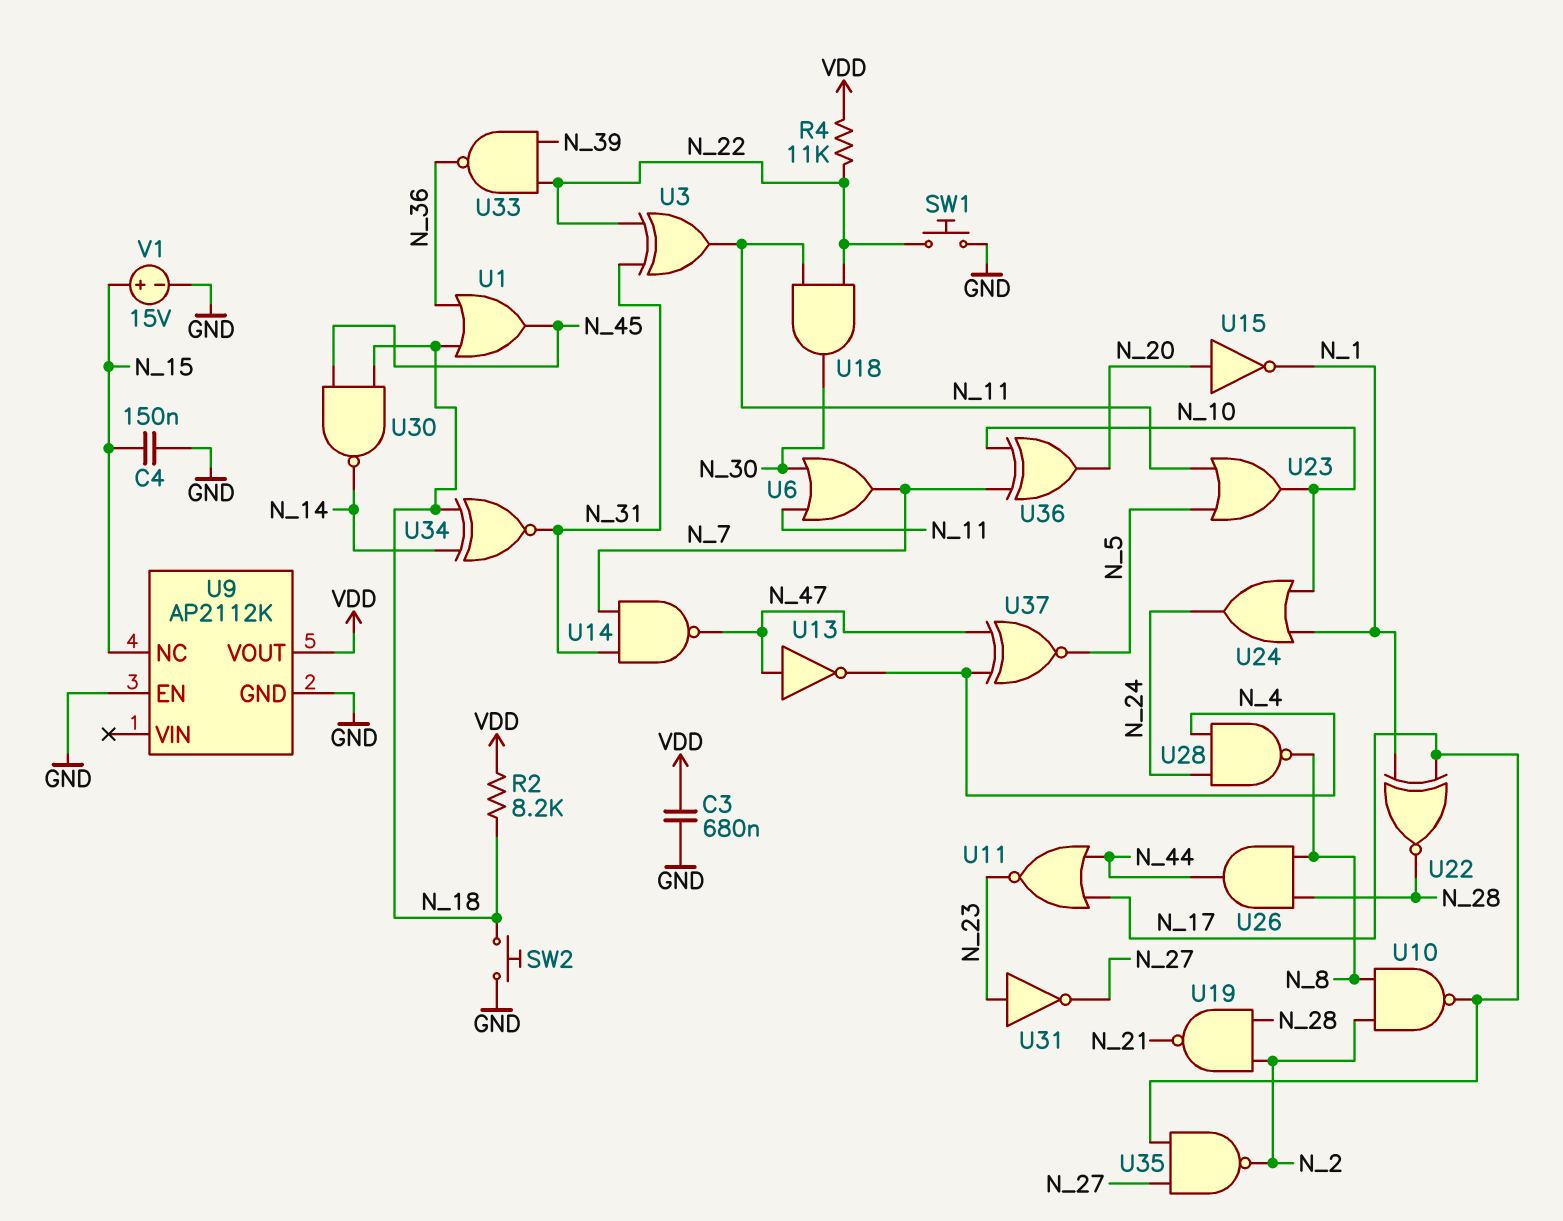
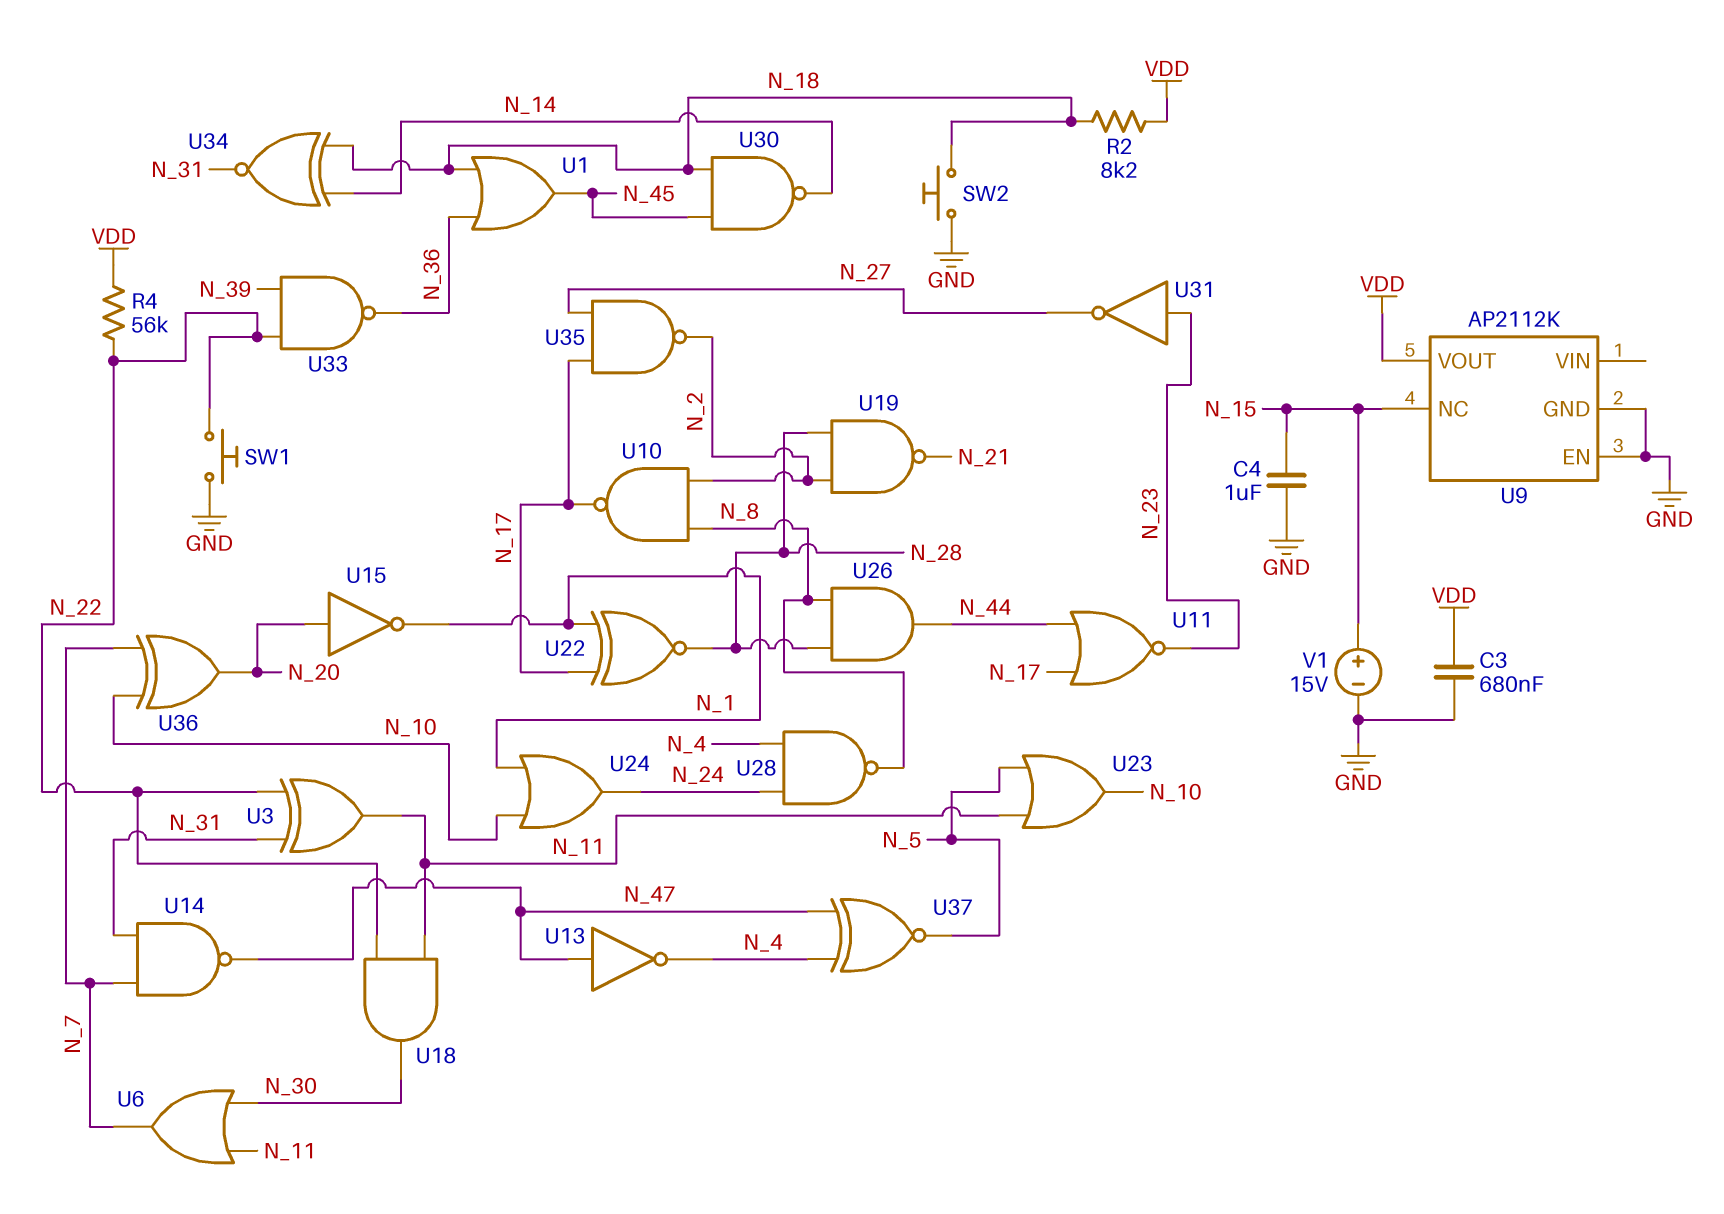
C4: 150nF (GND, N_15) -> 1uF (GND, N_15)
R4: 11k (N_22, VDD) -> 56k (N_22, VDD)

